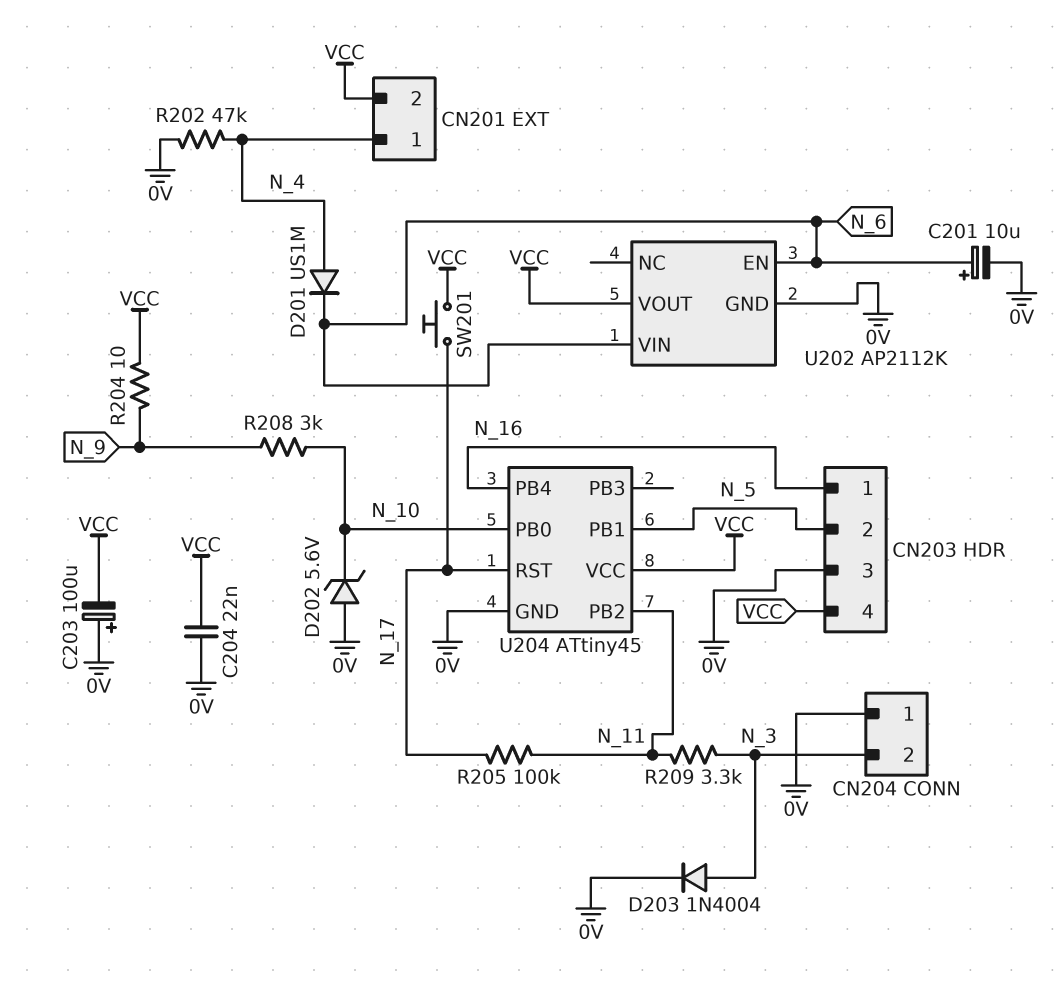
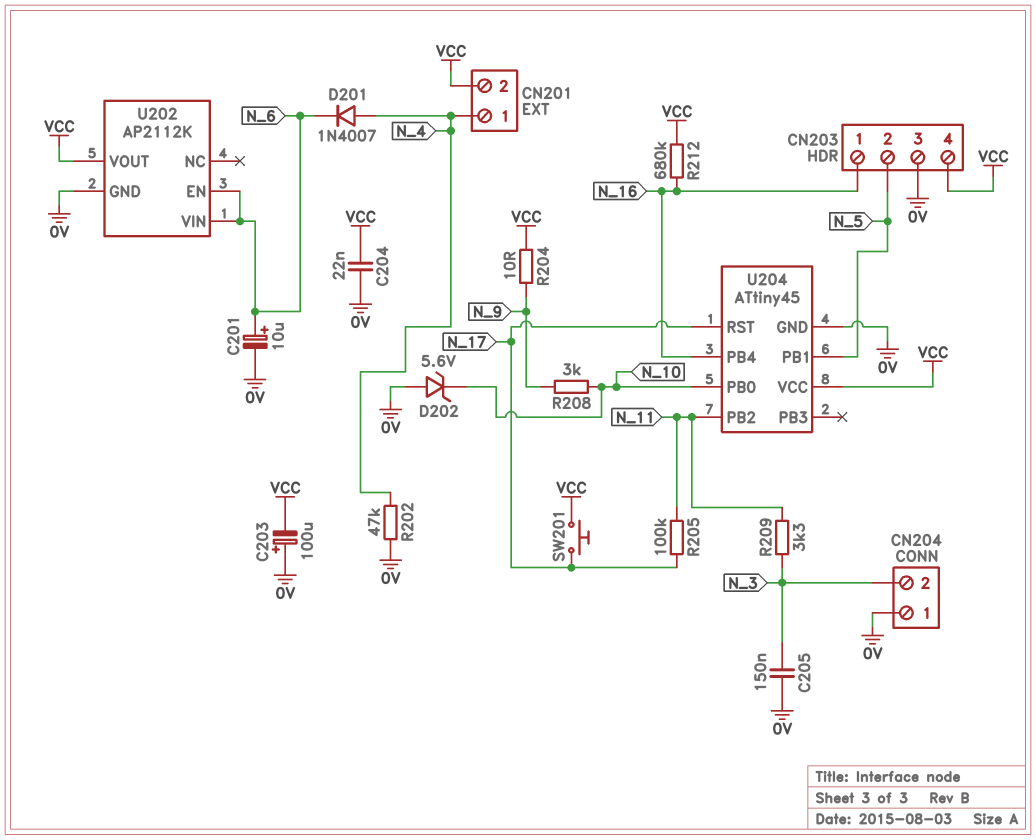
C205: none -> 150nF (0V, N_3)
D201: diode US1M (A N_4, K N_6) -> diode 1N4007 (A N_4, K N_6)
D203: diode 1N4004 (A N_3, K 0V) -> none
R212: none -> 680k (N_16, VCC)

